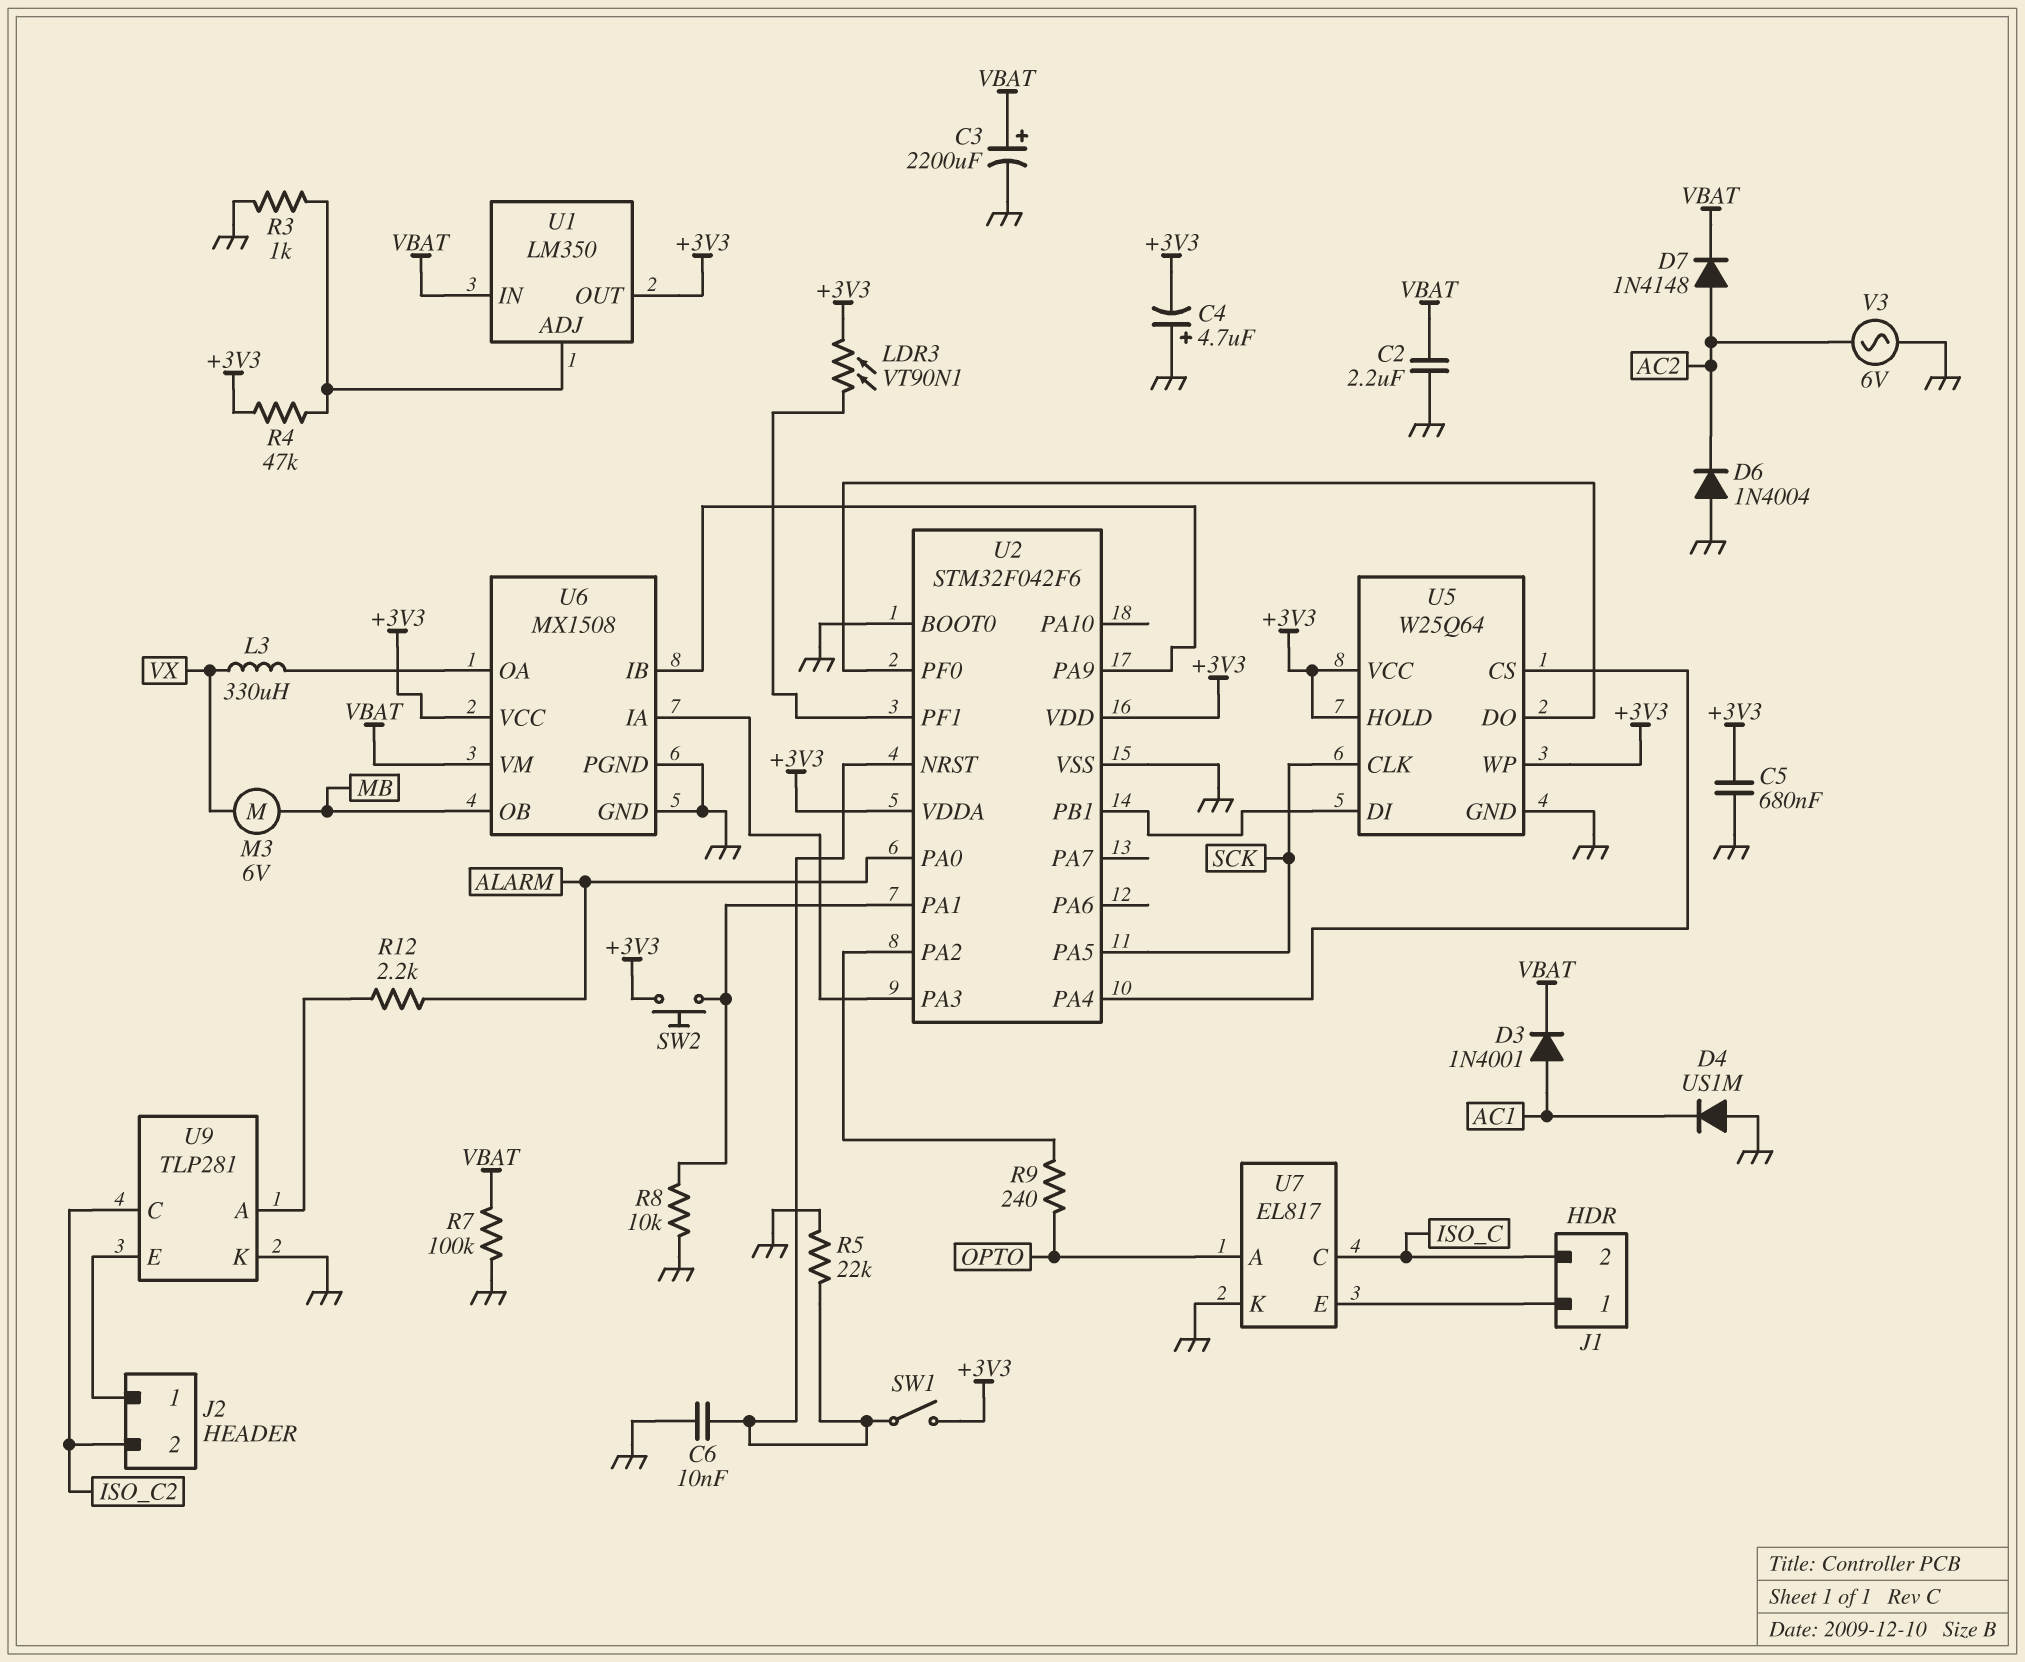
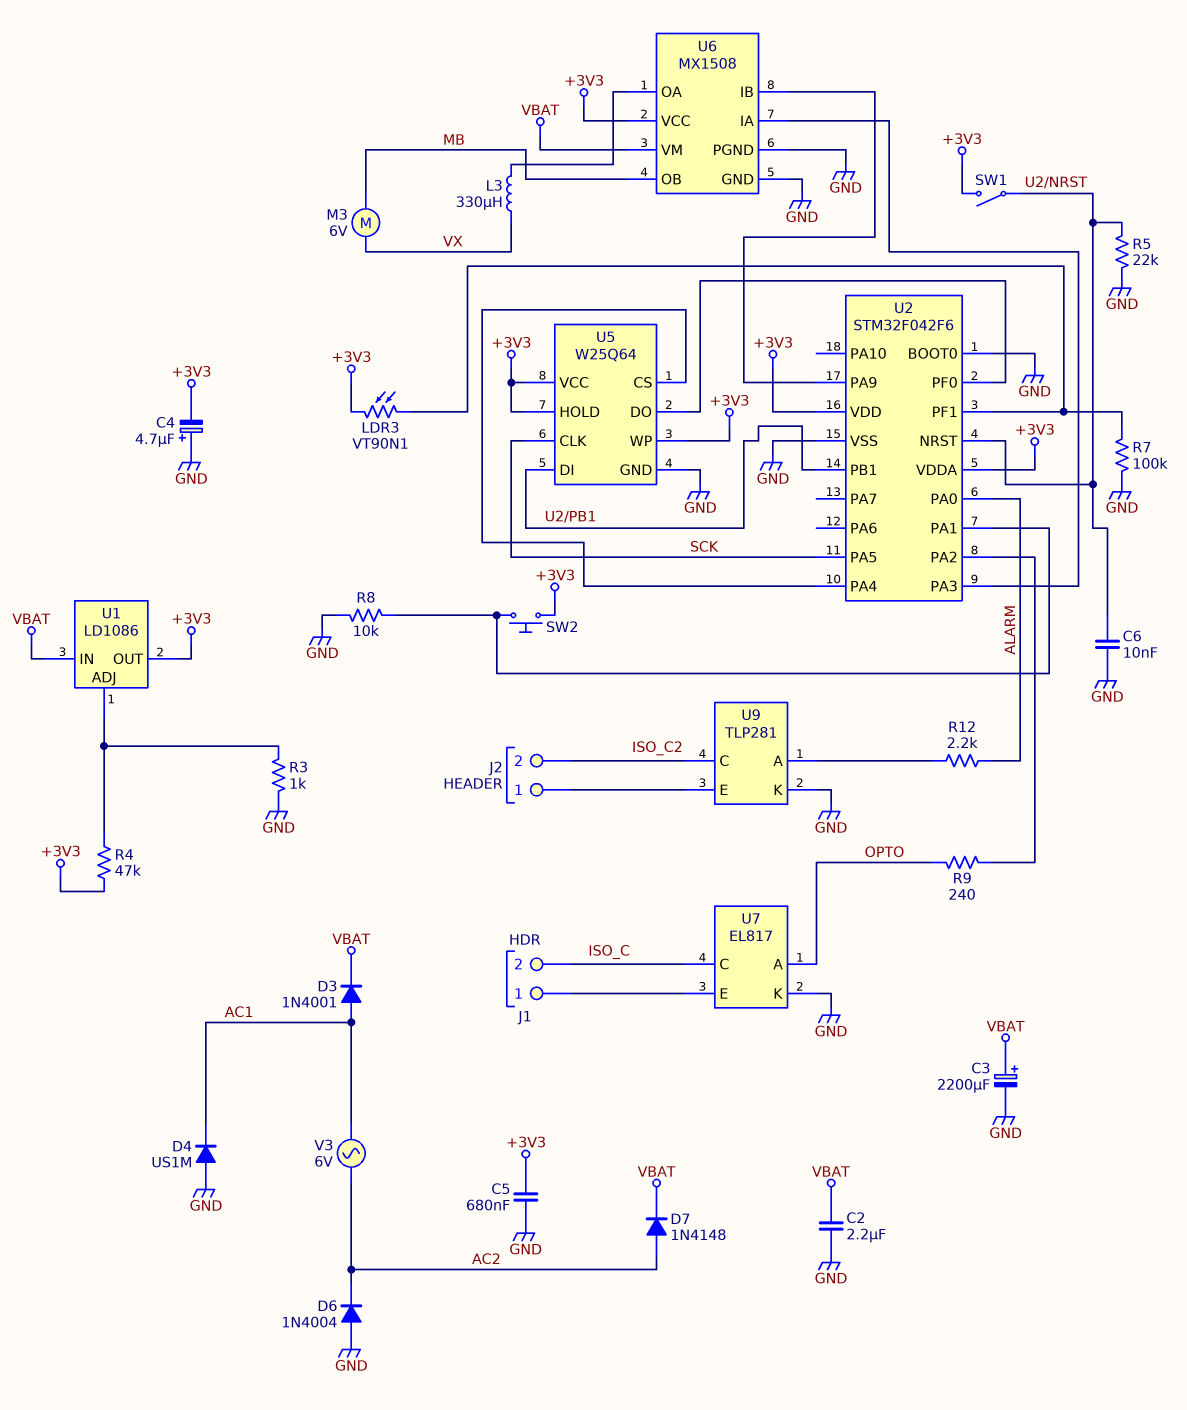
R7: 100k (GND, VBAT) -> 100k (GND, U2/PF1)
U1: LM350 -> LD1086
V3: AC 6V (AC2, GND) -> AC 6V (AC1, AC2)

